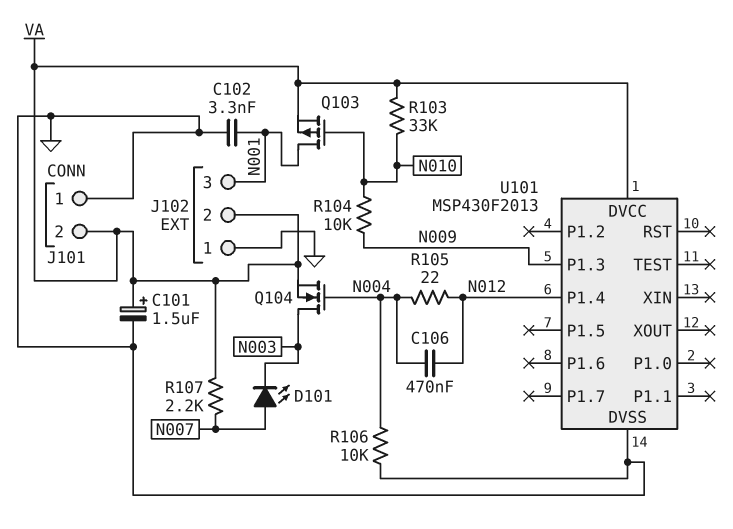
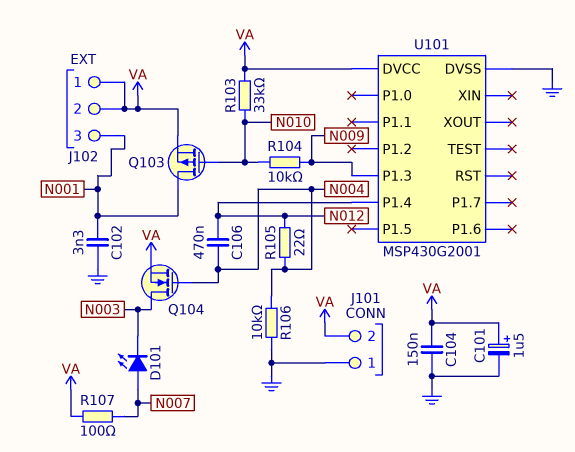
C104: none -> 150nF (GND, VA)
J102 pin 1: GND -> VA
R107: 2.2k (N007, VA) -> 100 (N007, VA)
U101: MSP430F2013 -> MSP430G2001

